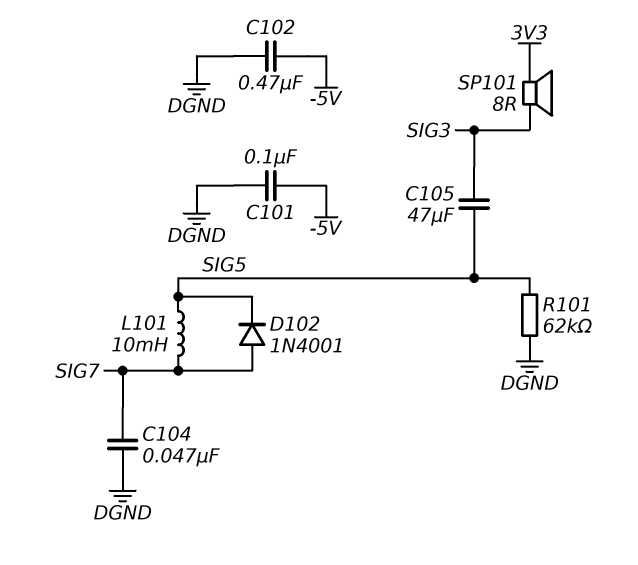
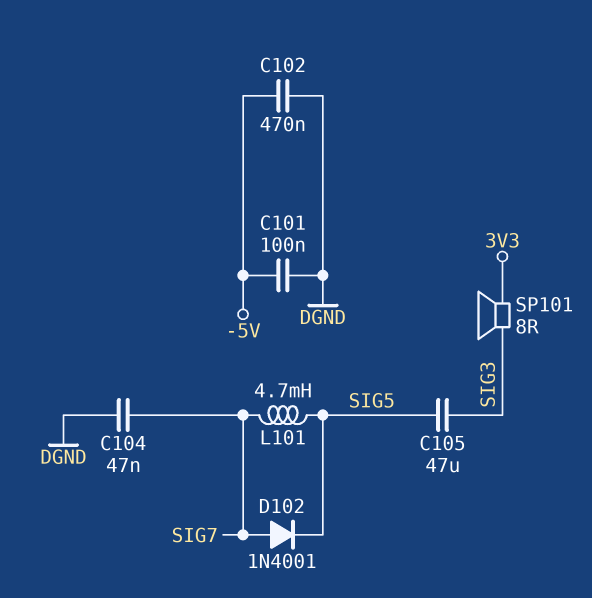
L101: 10mH (SIG5, SIG7) -> 4.7mH (SIG5, SIG7)
R101: 62k (DGND, SIG5) -> none

